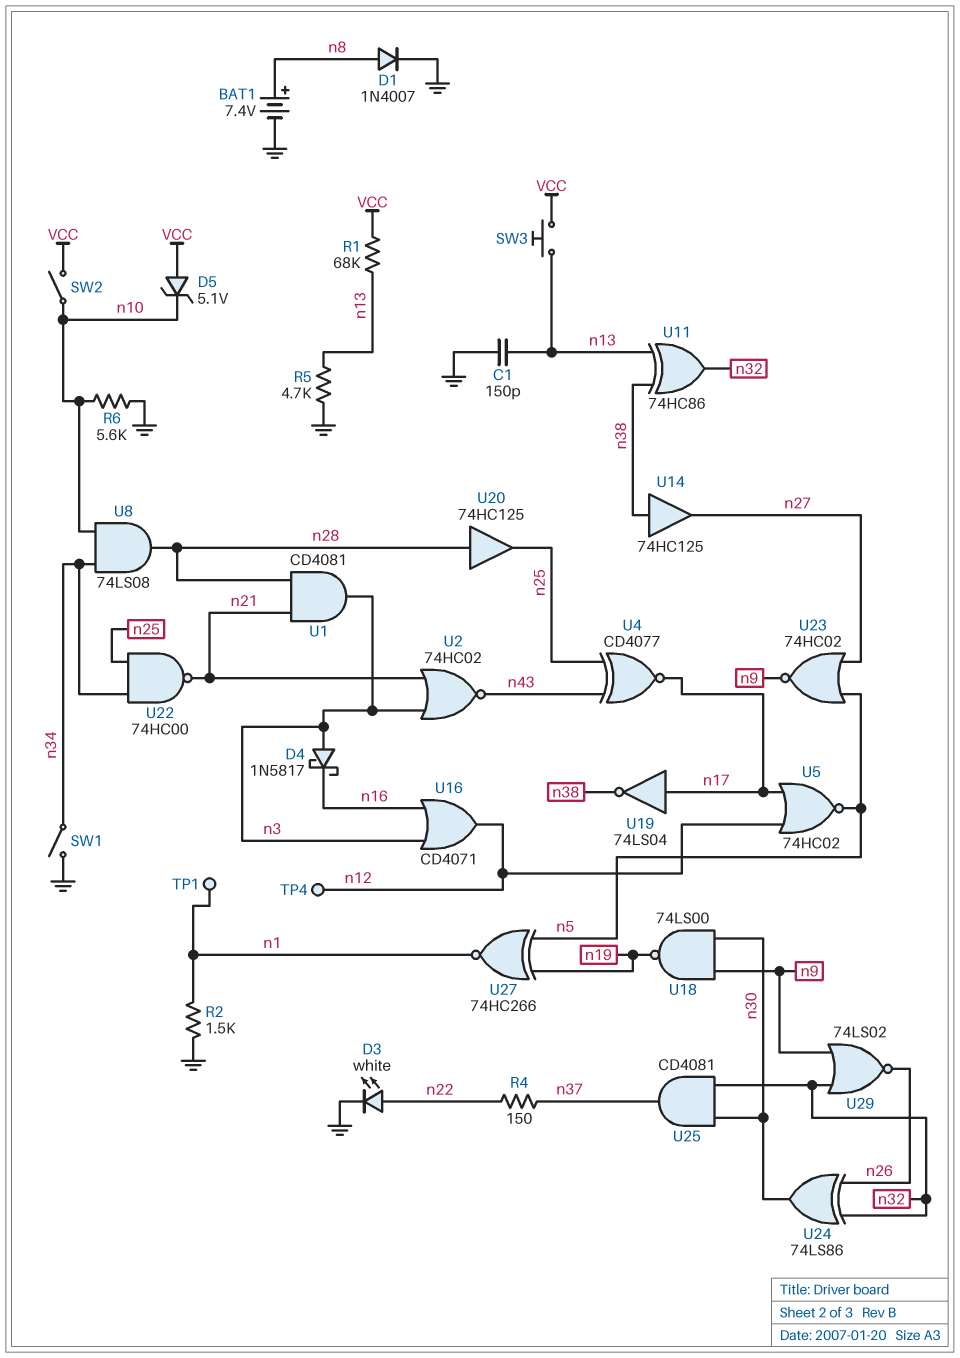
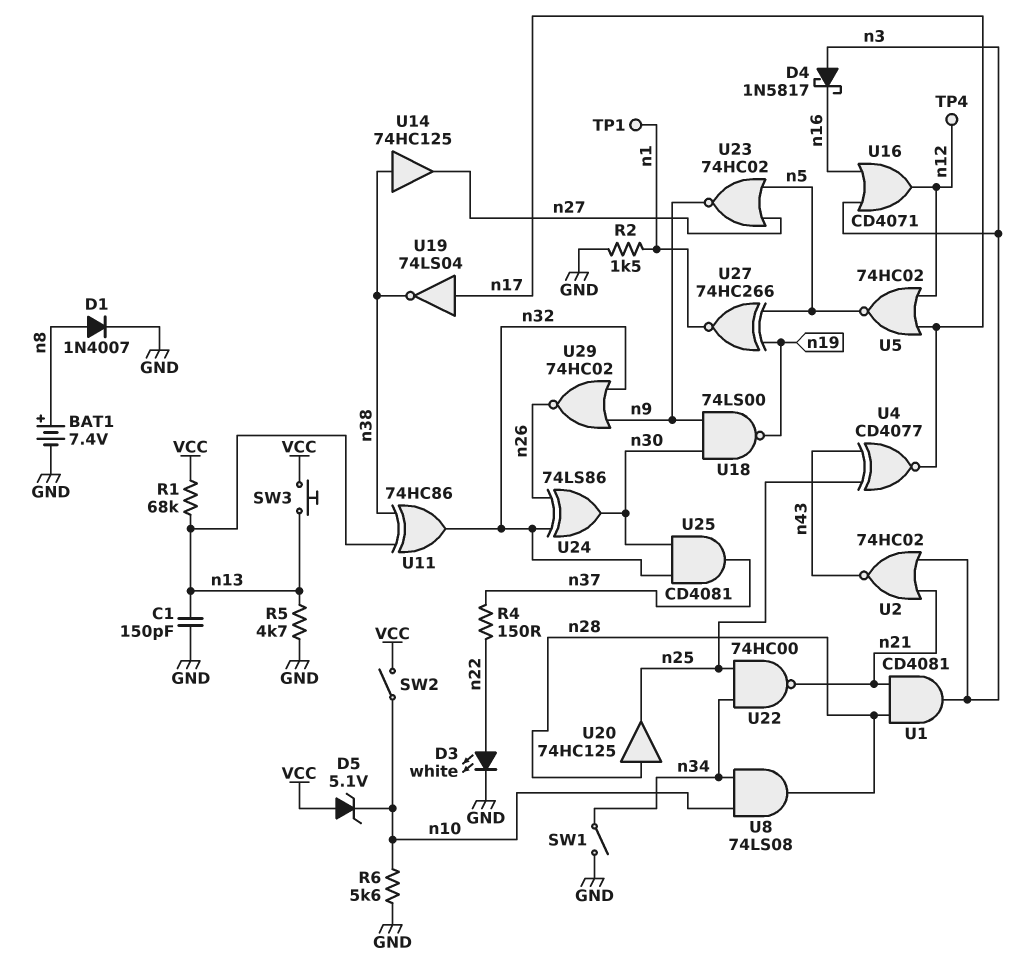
U29: NOR 74LS02 (in n9, in n32, out n26) -> NOR 74HC02 (in n9, in n32, out n26)

